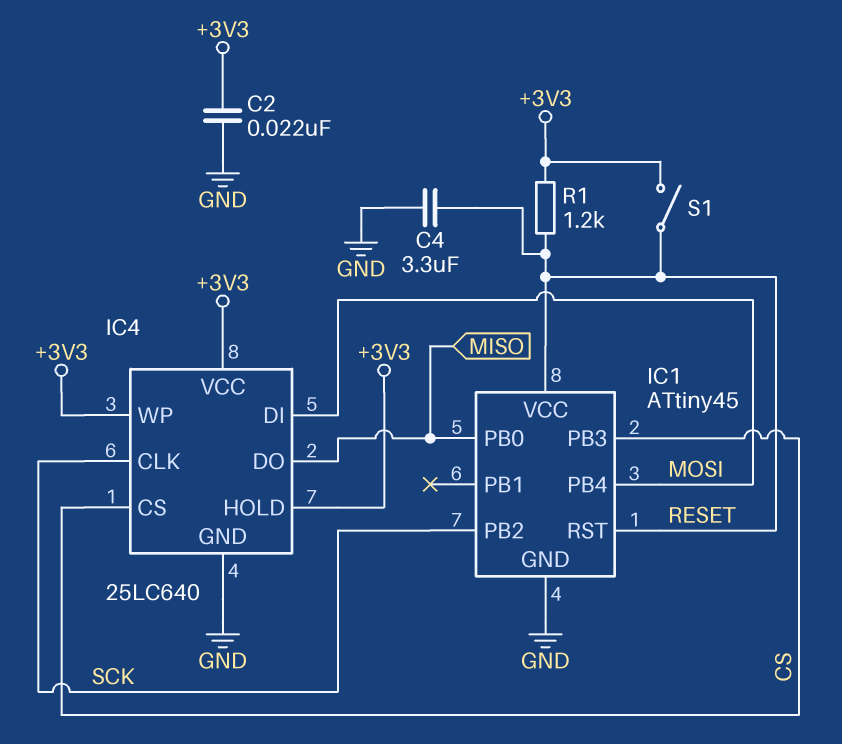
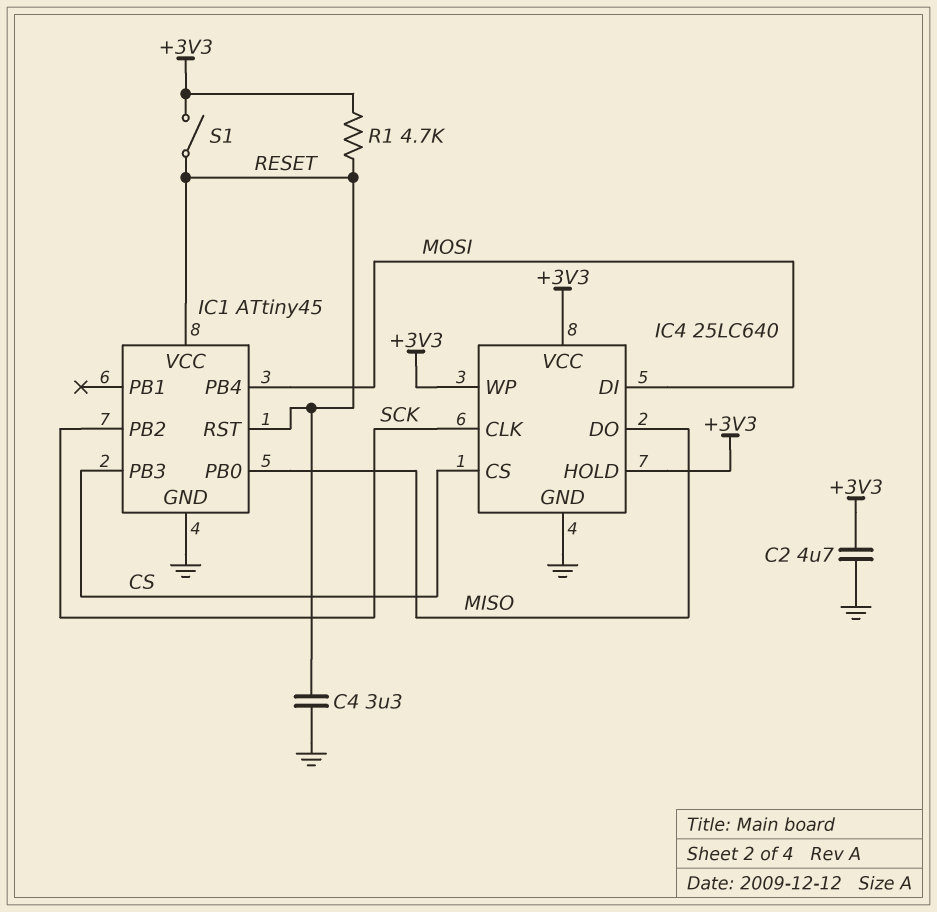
C2: 22nF (+3V3, GND) -> 4.7uF (+3V3, GND)
R1: 1.2k (+3V3, RESET) -> 4.7k (+3V3, RESET)

